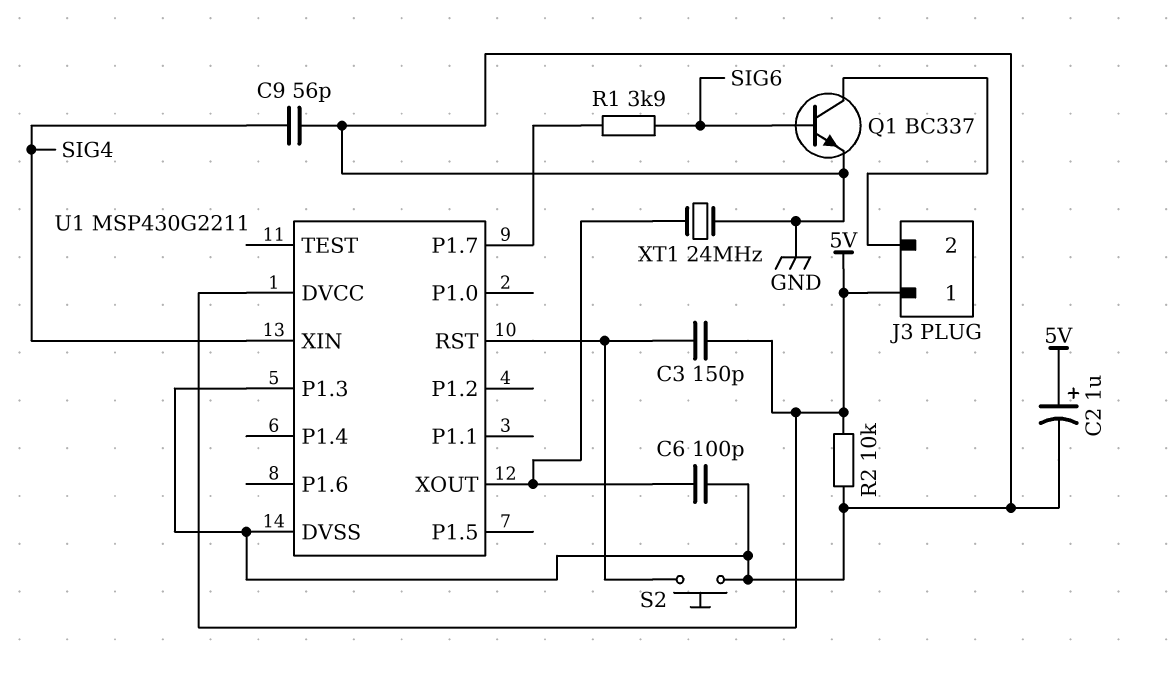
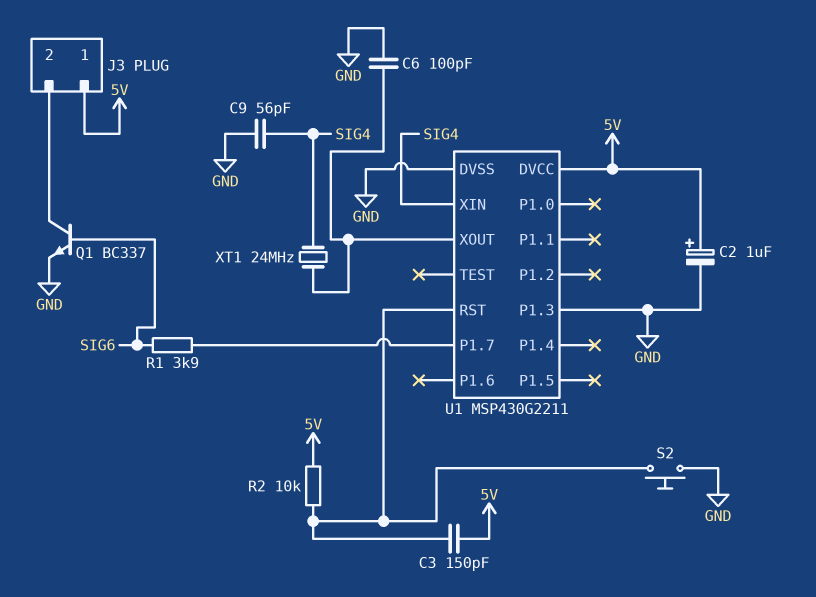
R2: 10k (5V, GND) -> 10k (5V, U1/RST)
XT1: 24MHz (GND, U1/XOUT) -> 24MHz (SIG4, U1/XOUT)

